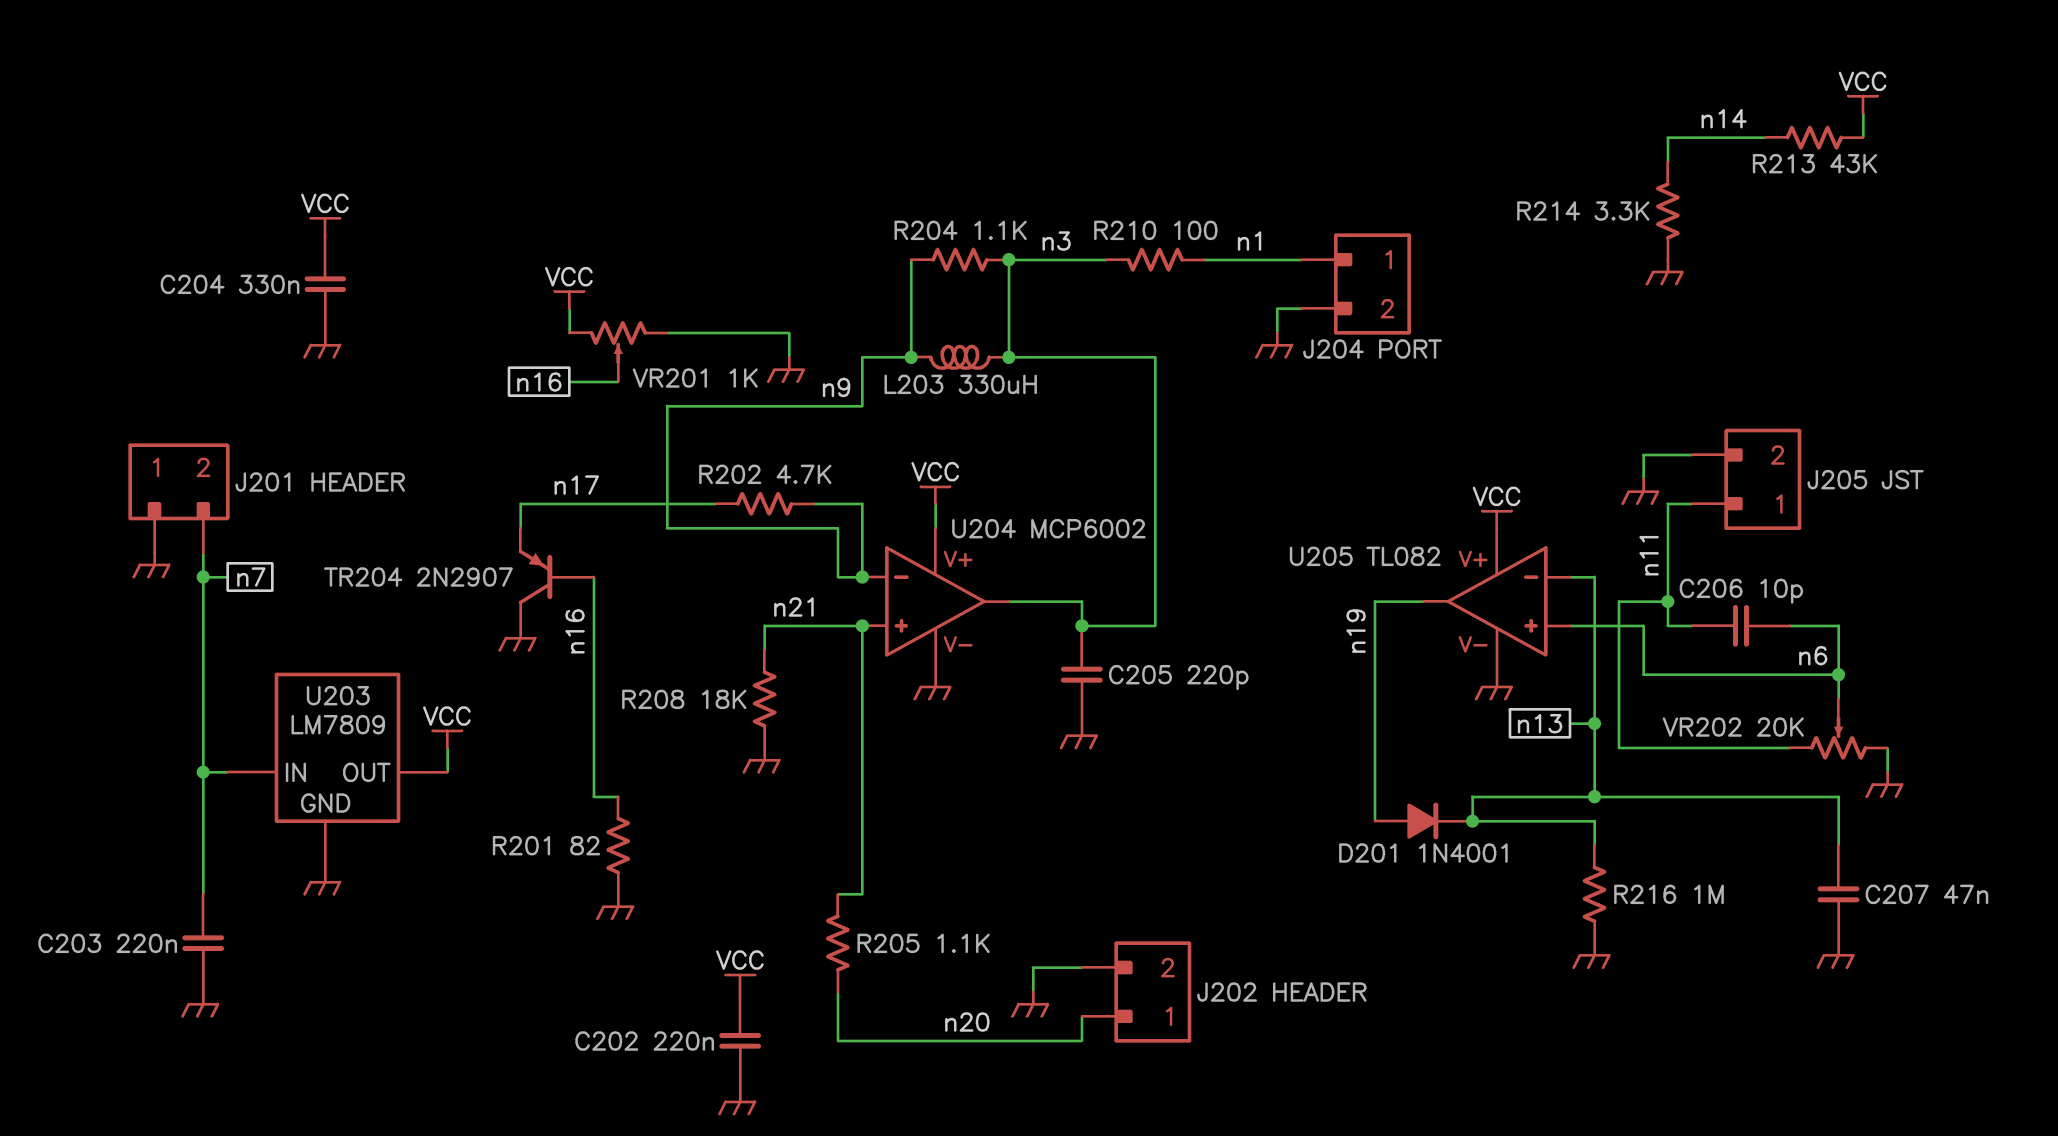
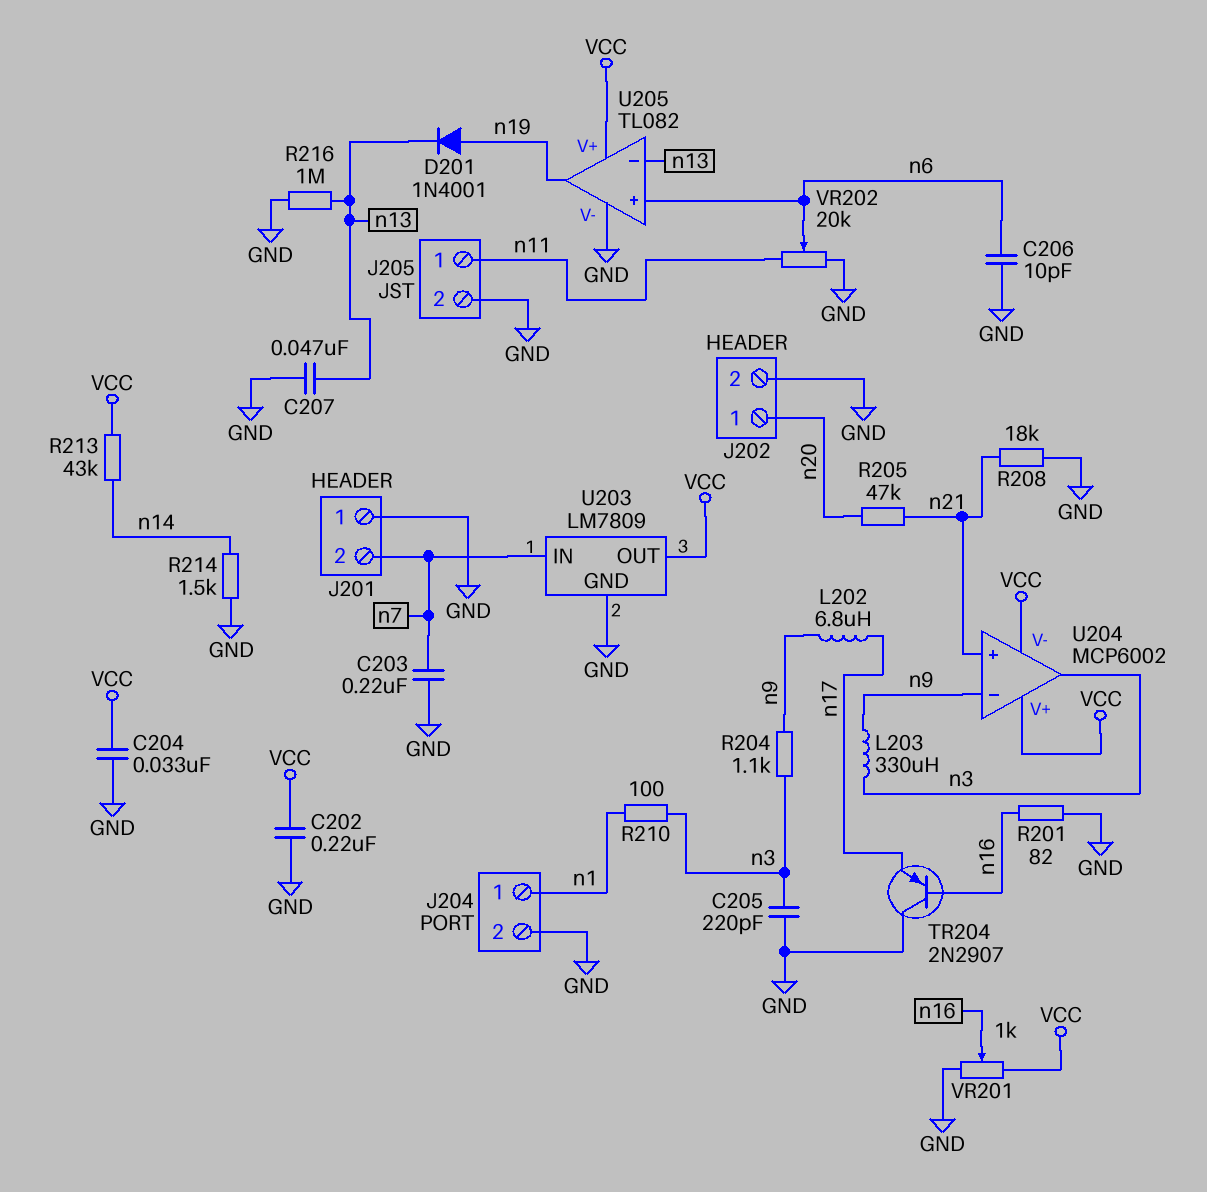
C204: 330nF (GND, VCC) -> 33nF (GND, VCC)
C206: 10pF (n6, n11) -> 10pF (GND, n6)
L202: none -> 6.8uH (n9, n17)
R202: 4.7k (n9, n17) -> none
R205: 1.1k (n20, n21) -> 47k (n20, n21)
R214: 3.3k (GND, n14) -> 1.5k (GND, n14)
U204 pin V-: GND -> VCC

